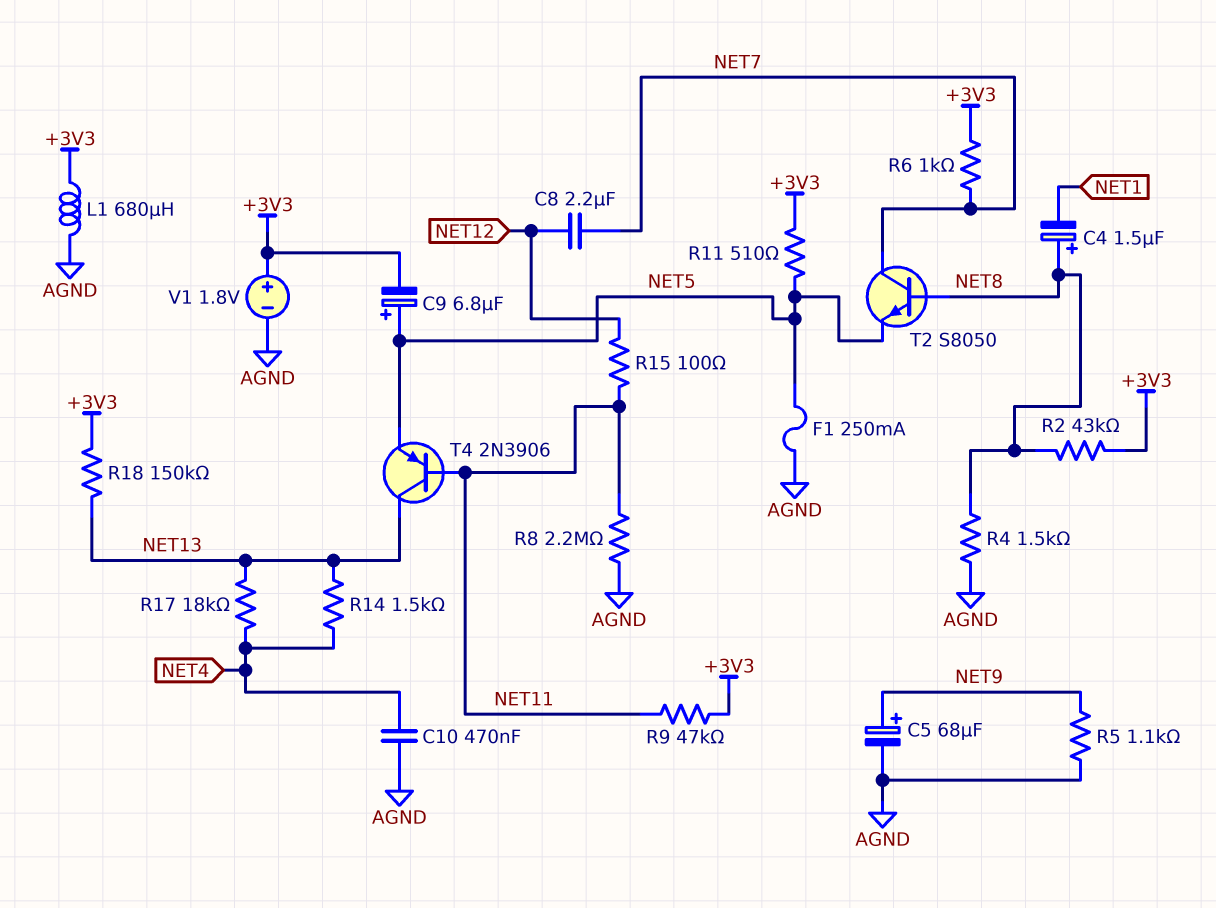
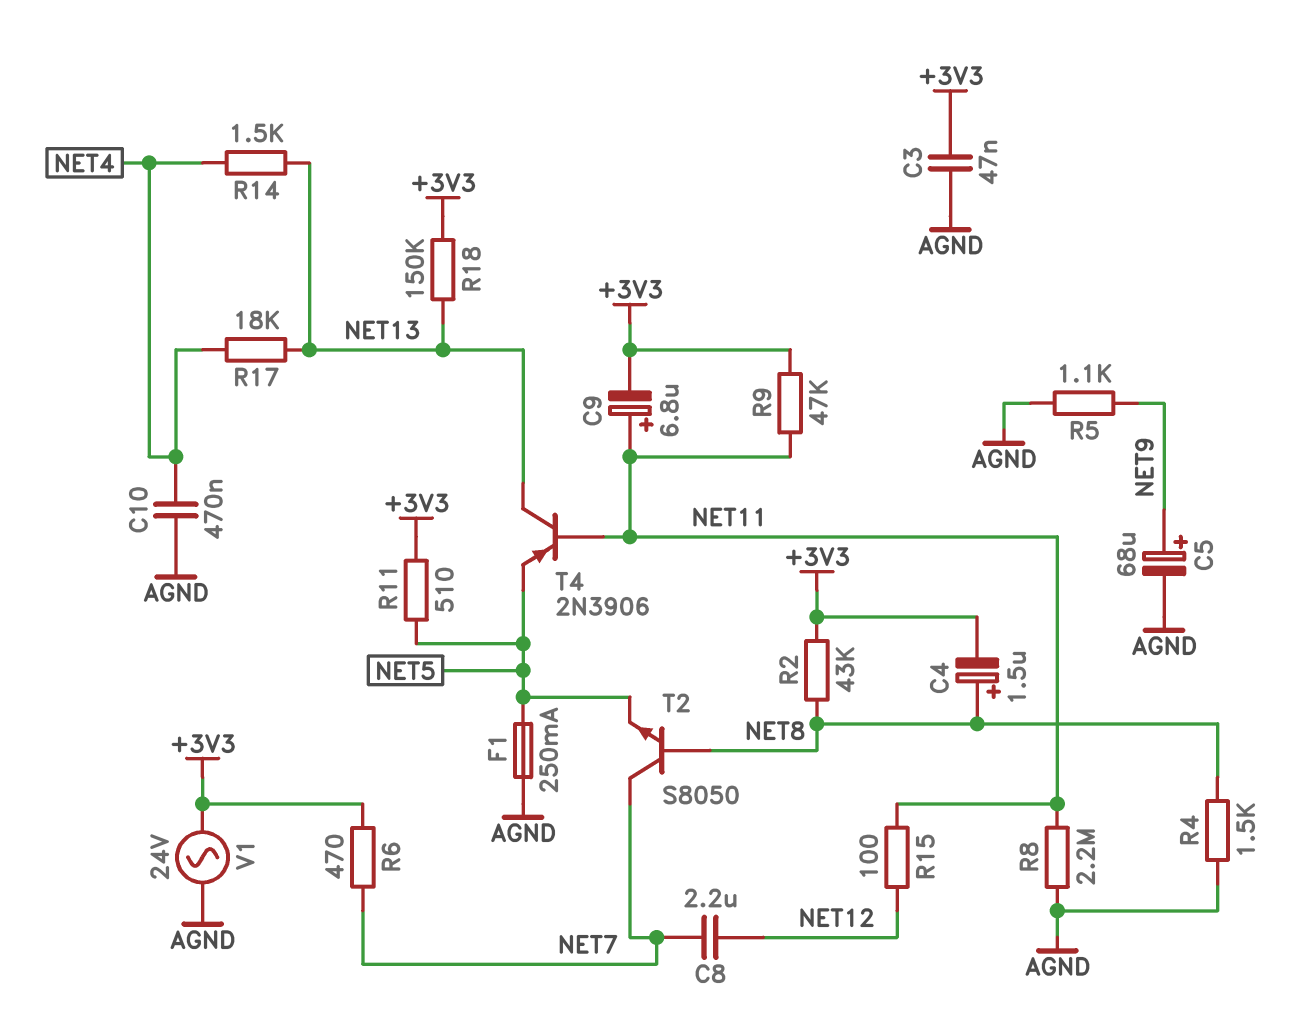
C3: none -> 47nF (+3V3, AGND)
C4: 1.5uF (plus NET8, minus NET1) -> 1.5uF (plus NET8, minus +3V3)
C9: 6.8uF (plus NET5, minus +3V3) -> 6.8uF (plus NET11, minus +3V3)
L1: 680uH (+3V3, AGND) -> none
R6: 1k (+3V3, NET7) -> 470 (+3V3, NET7)
V1: 1.8V (plus +3V3, minus AGND) -> AC 24V (+3V3, AGND)

